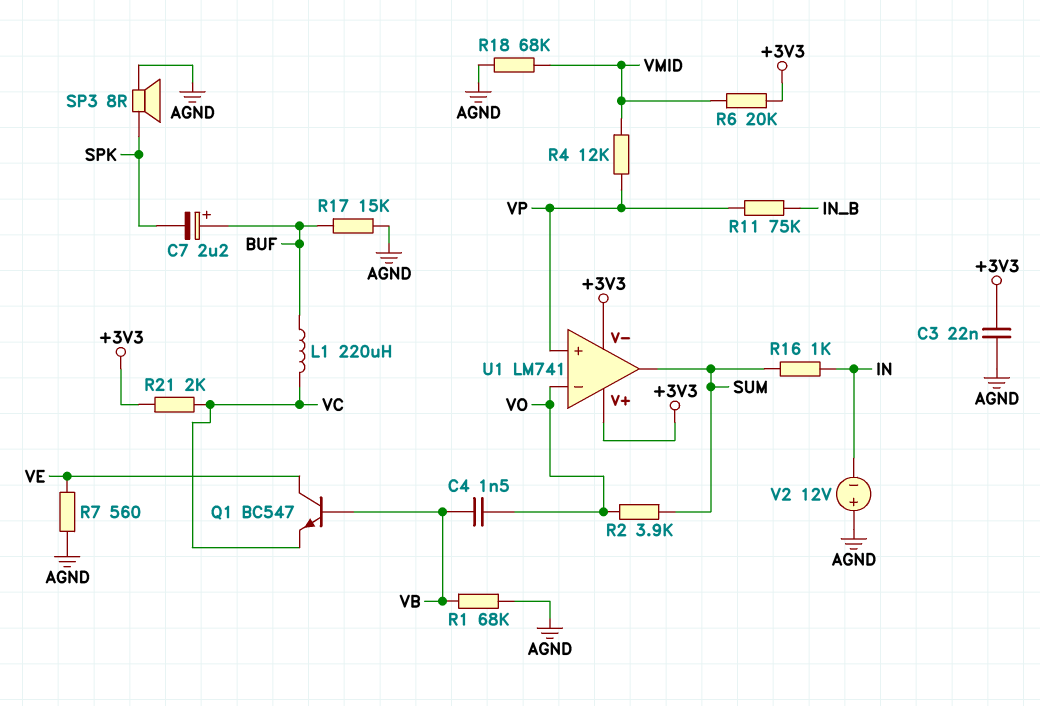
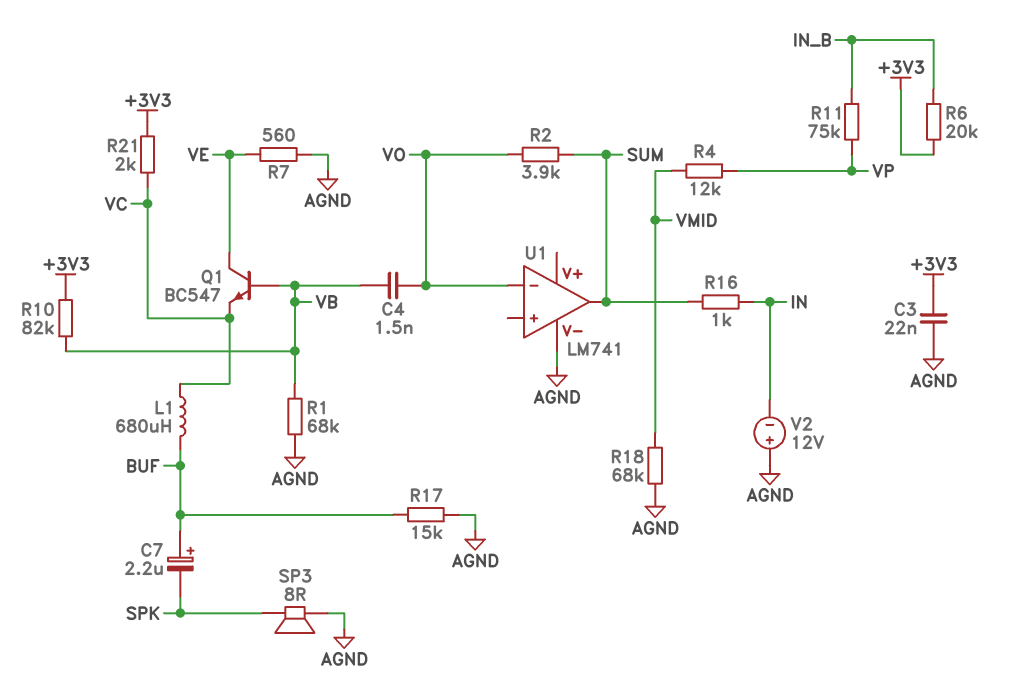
L1: 220uH (BUF, VC) -> 680uH (BUF, VC)
R6: 20k (+3V3, VMID) -> 20k (+3V3, IN_B)
R10: none -> 82k (+3V3, VB)
U1 pin V+: +3V3 -> none
U1 pin V-: +3V3 -> AGND
U1 pin in+: VP -> none

